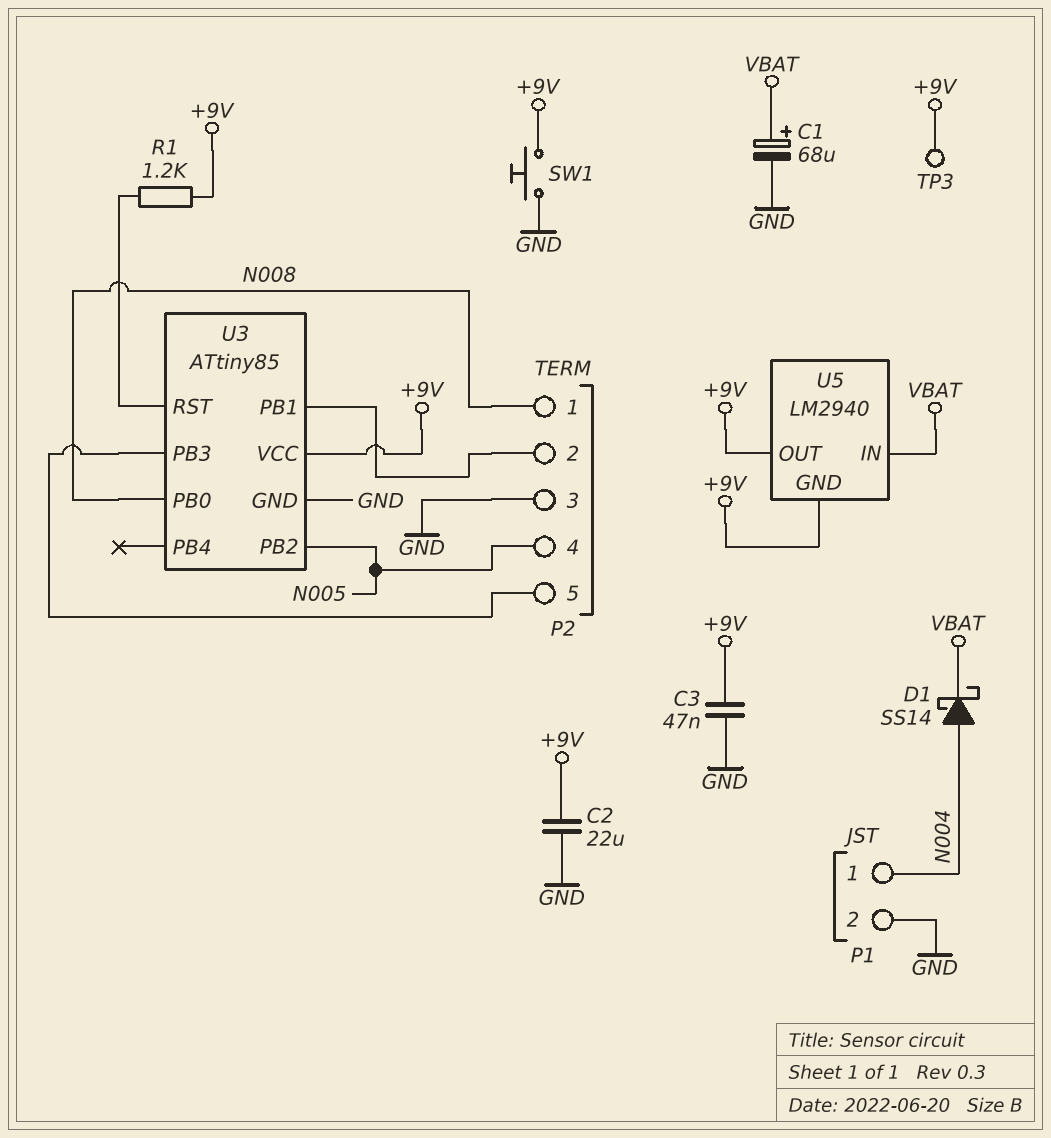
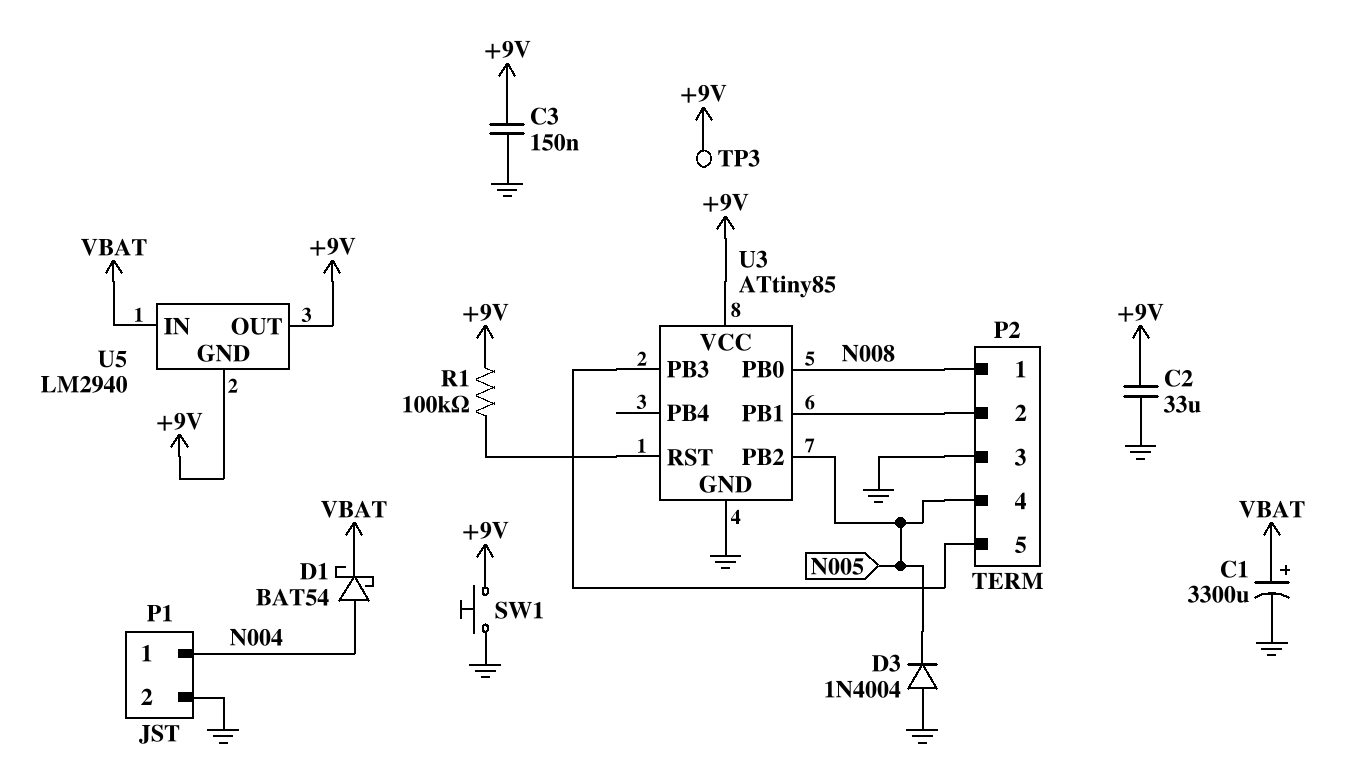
C1: 68uF (plus VBAT, minus GND) -> 3300uF (plus VBAT, minus GND)
C2: 22uF (+9V, GND) -> 33uF (+9V, GND)
C3: 47nF (+9V, GND) -> 150nF (+9V, GND)
D1: schottky SS14 (A N004, K VBAT) -> schottky BAT54 (A N004, K VBAT)
D3: none -> diode 1N4004 (A GND, K N005)
R1: 1.2k (+9V, U3/RST) -> 100k (+9V, U3/RST)

